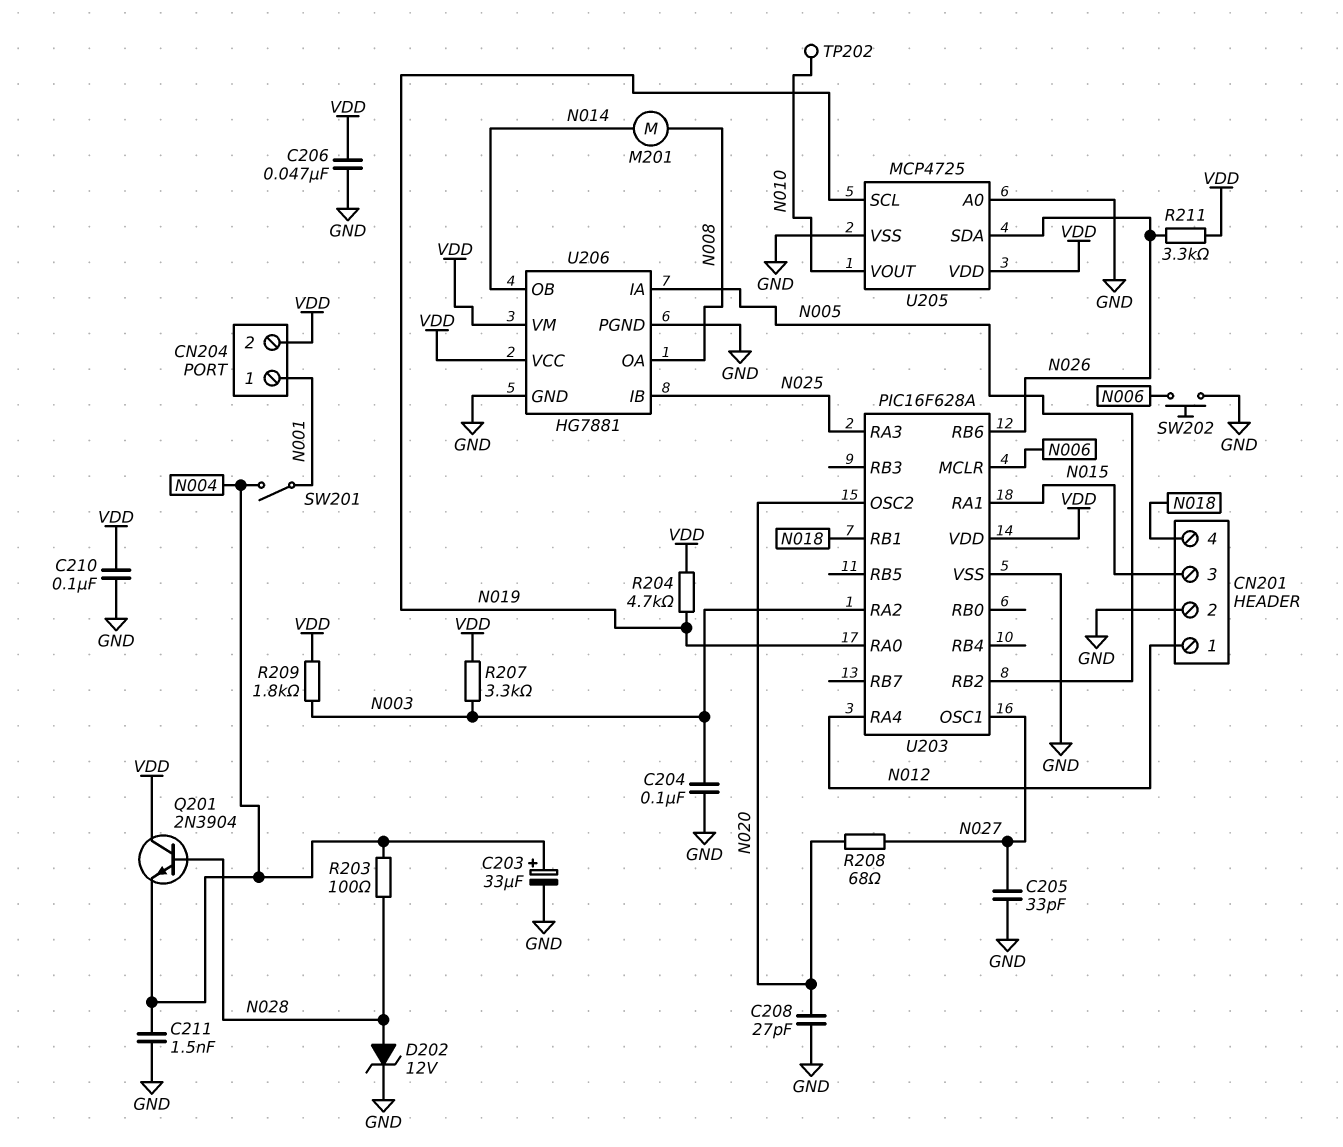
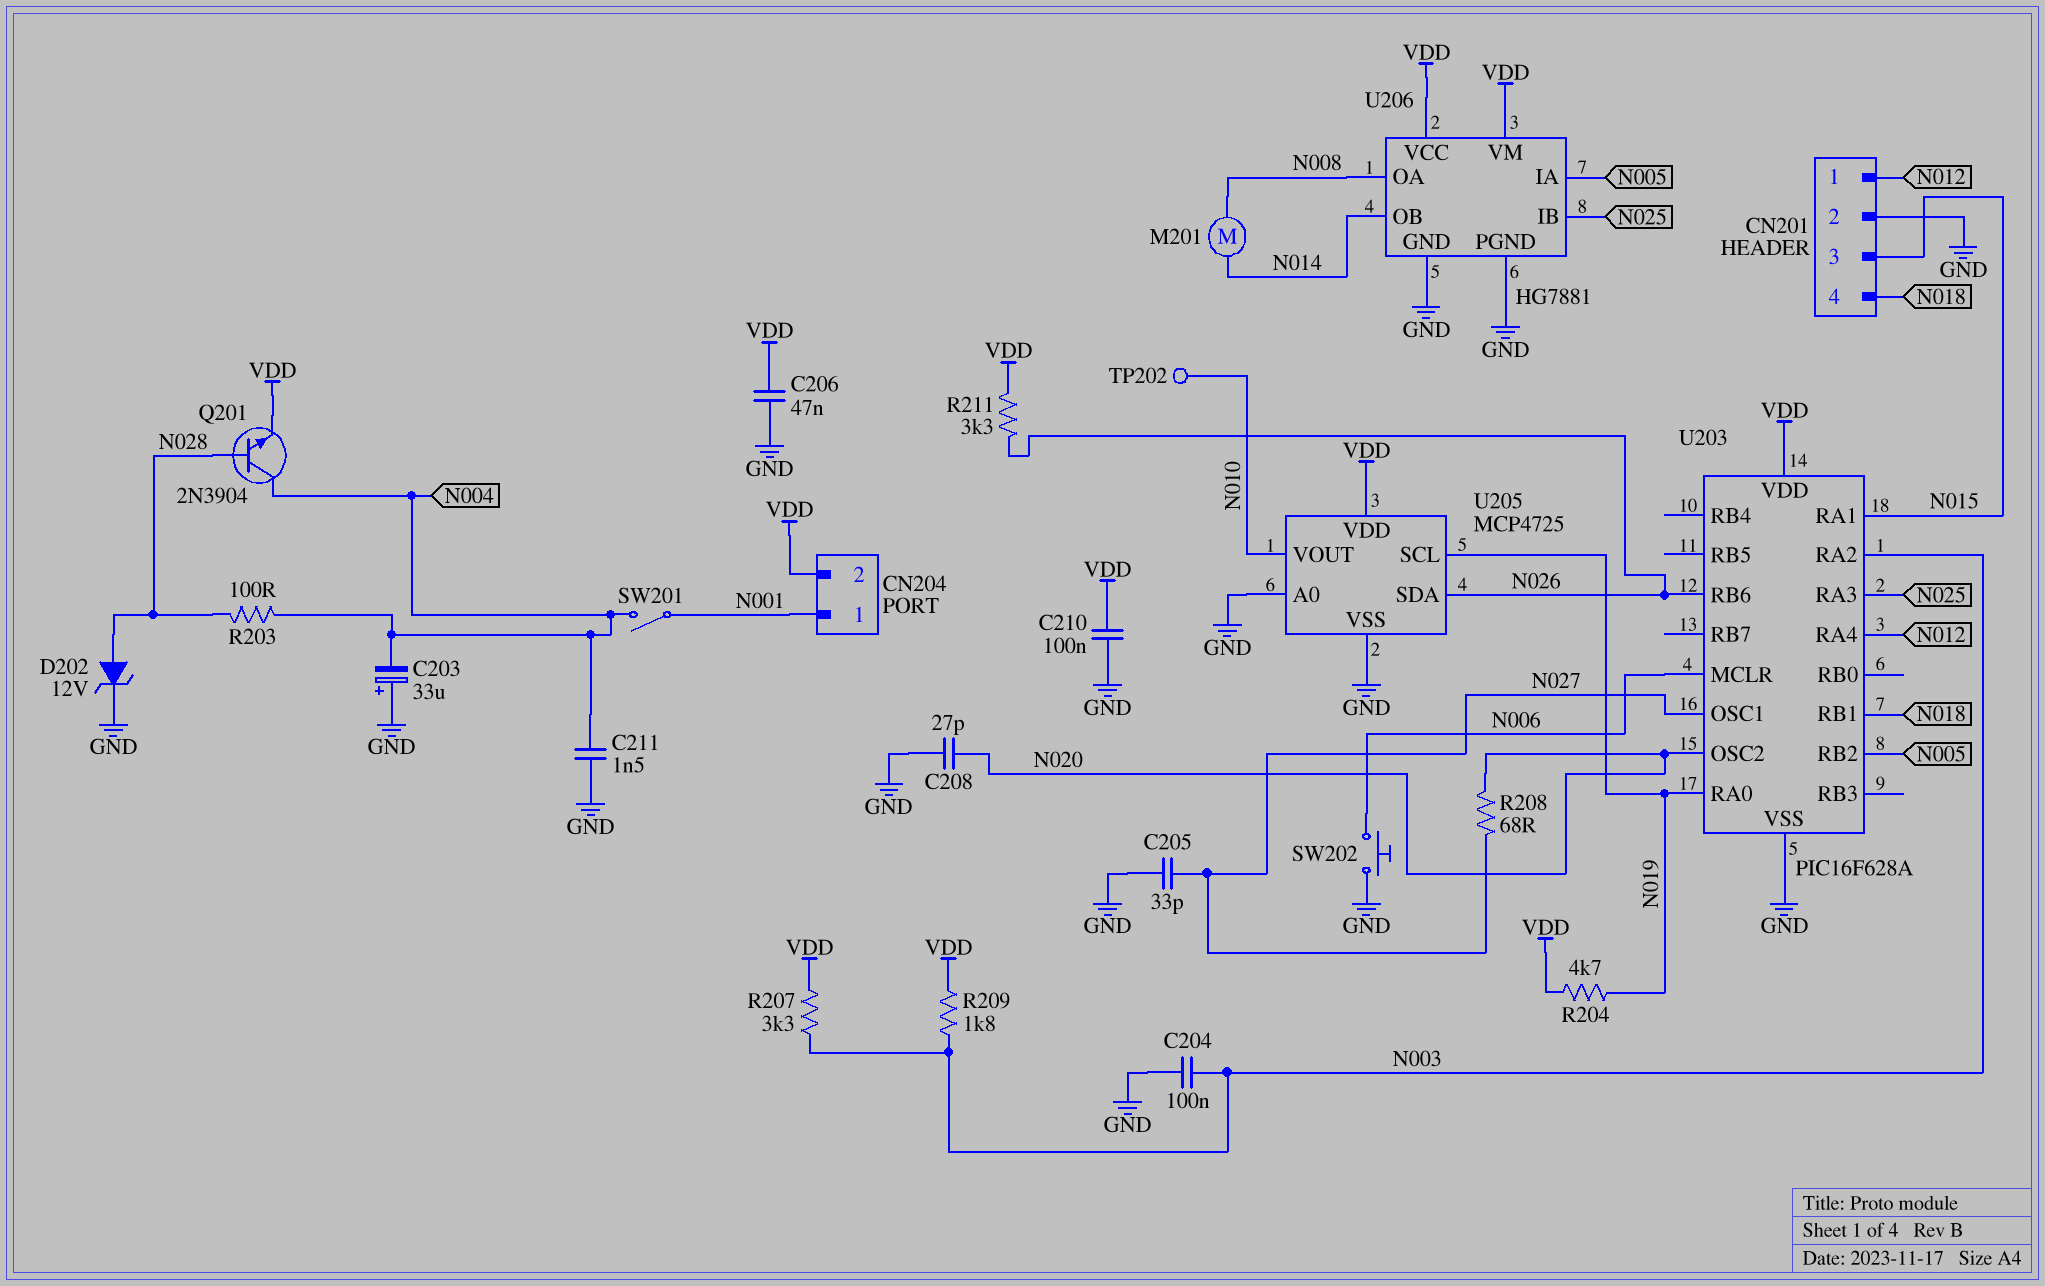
C203: 33uF (plus N004, minus GND) -> 33uF (plus GND, minus N004)
Q201: NPN 2N3904 (B N028, C VDD, E N004) -> NPN 2N3904 (B N028, C N004, E VDD)

